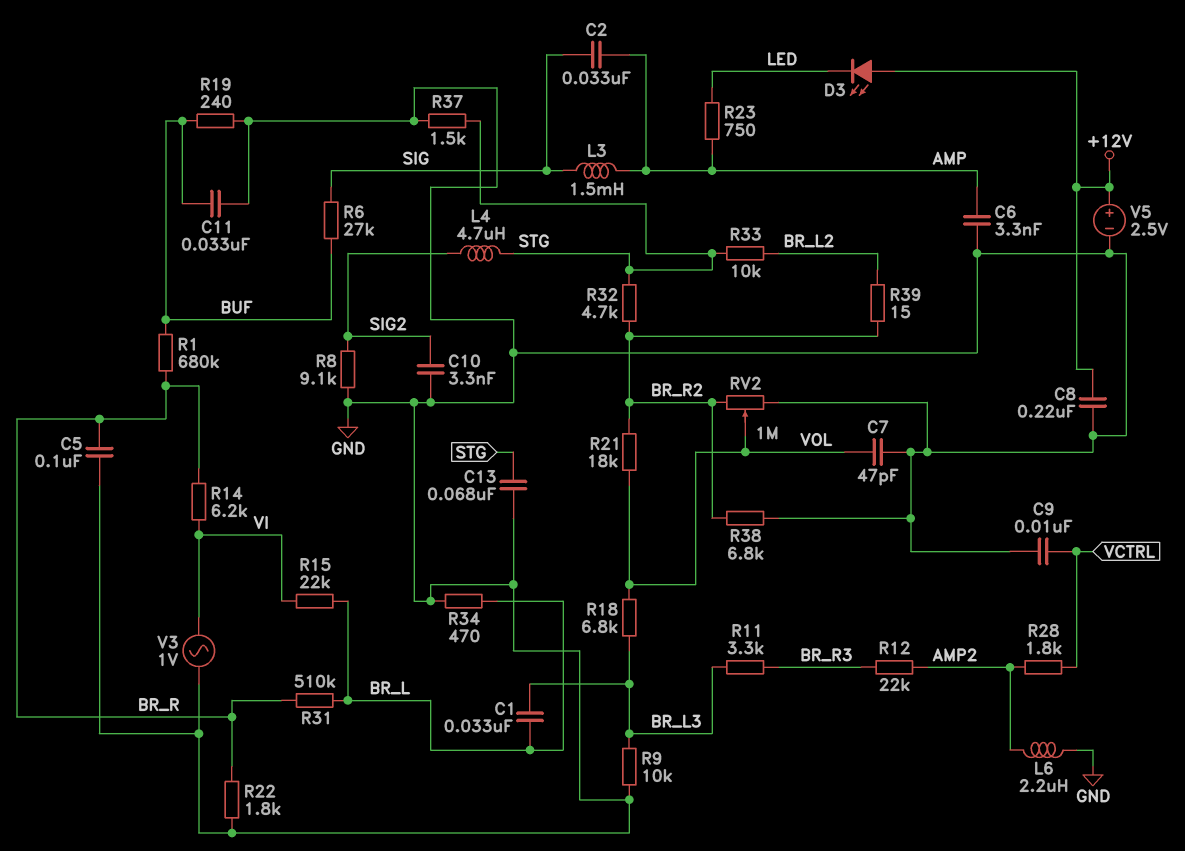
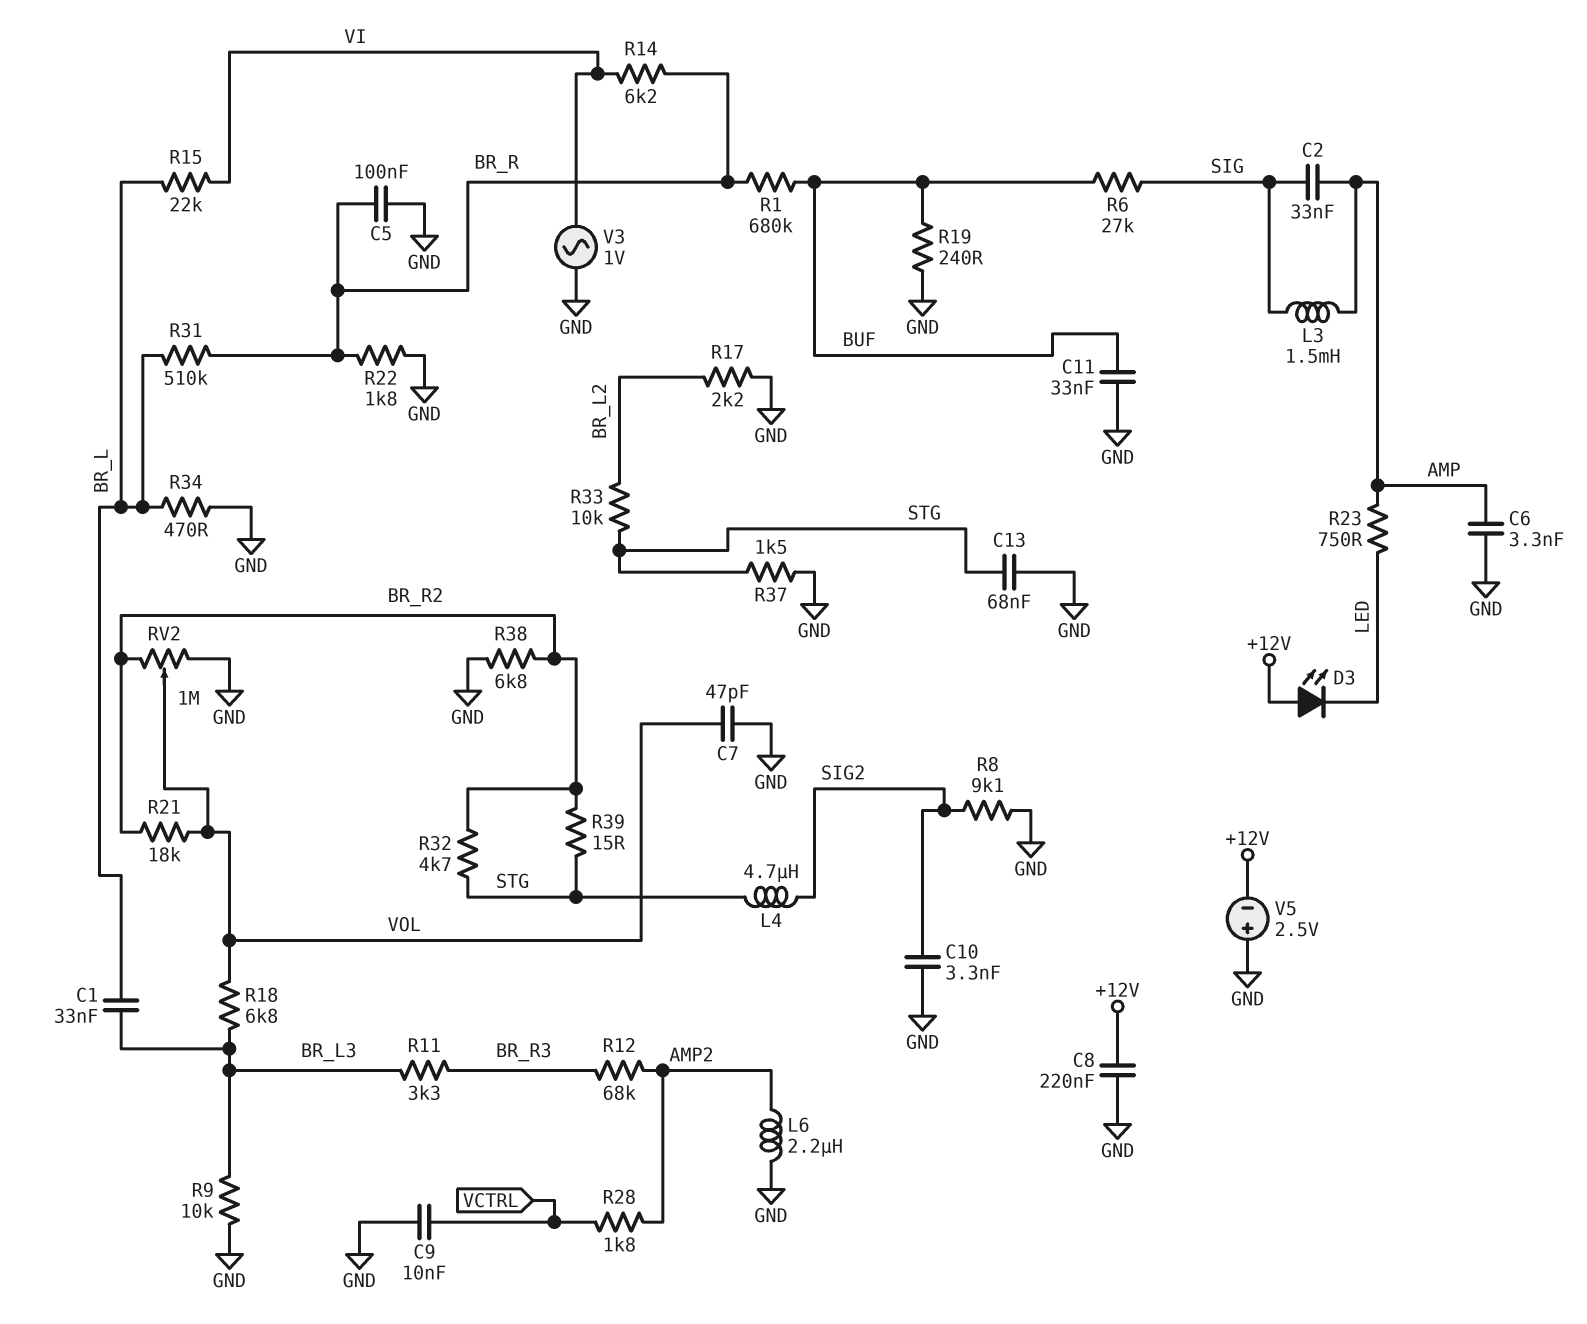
R12: 22k (AMP2, BR_R3) -> 68k (AMP2, BR_R3)
R17: none -> 2.2k (BR_L2, GND)
R39: 15 (BR_L2, BR_R2) -> 15 (BR_R2, STG)
V5: 2.5V (plus +12V, minus GND) -> 2.5V (plus GND, minus +12V)

